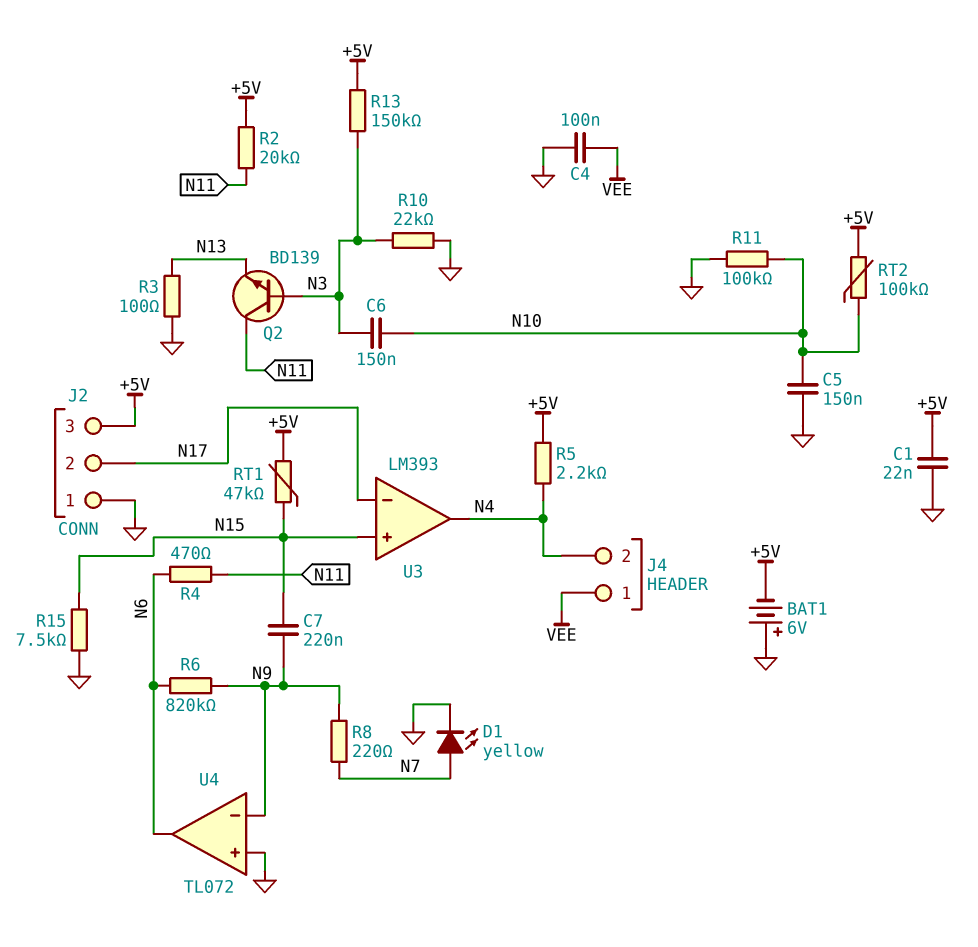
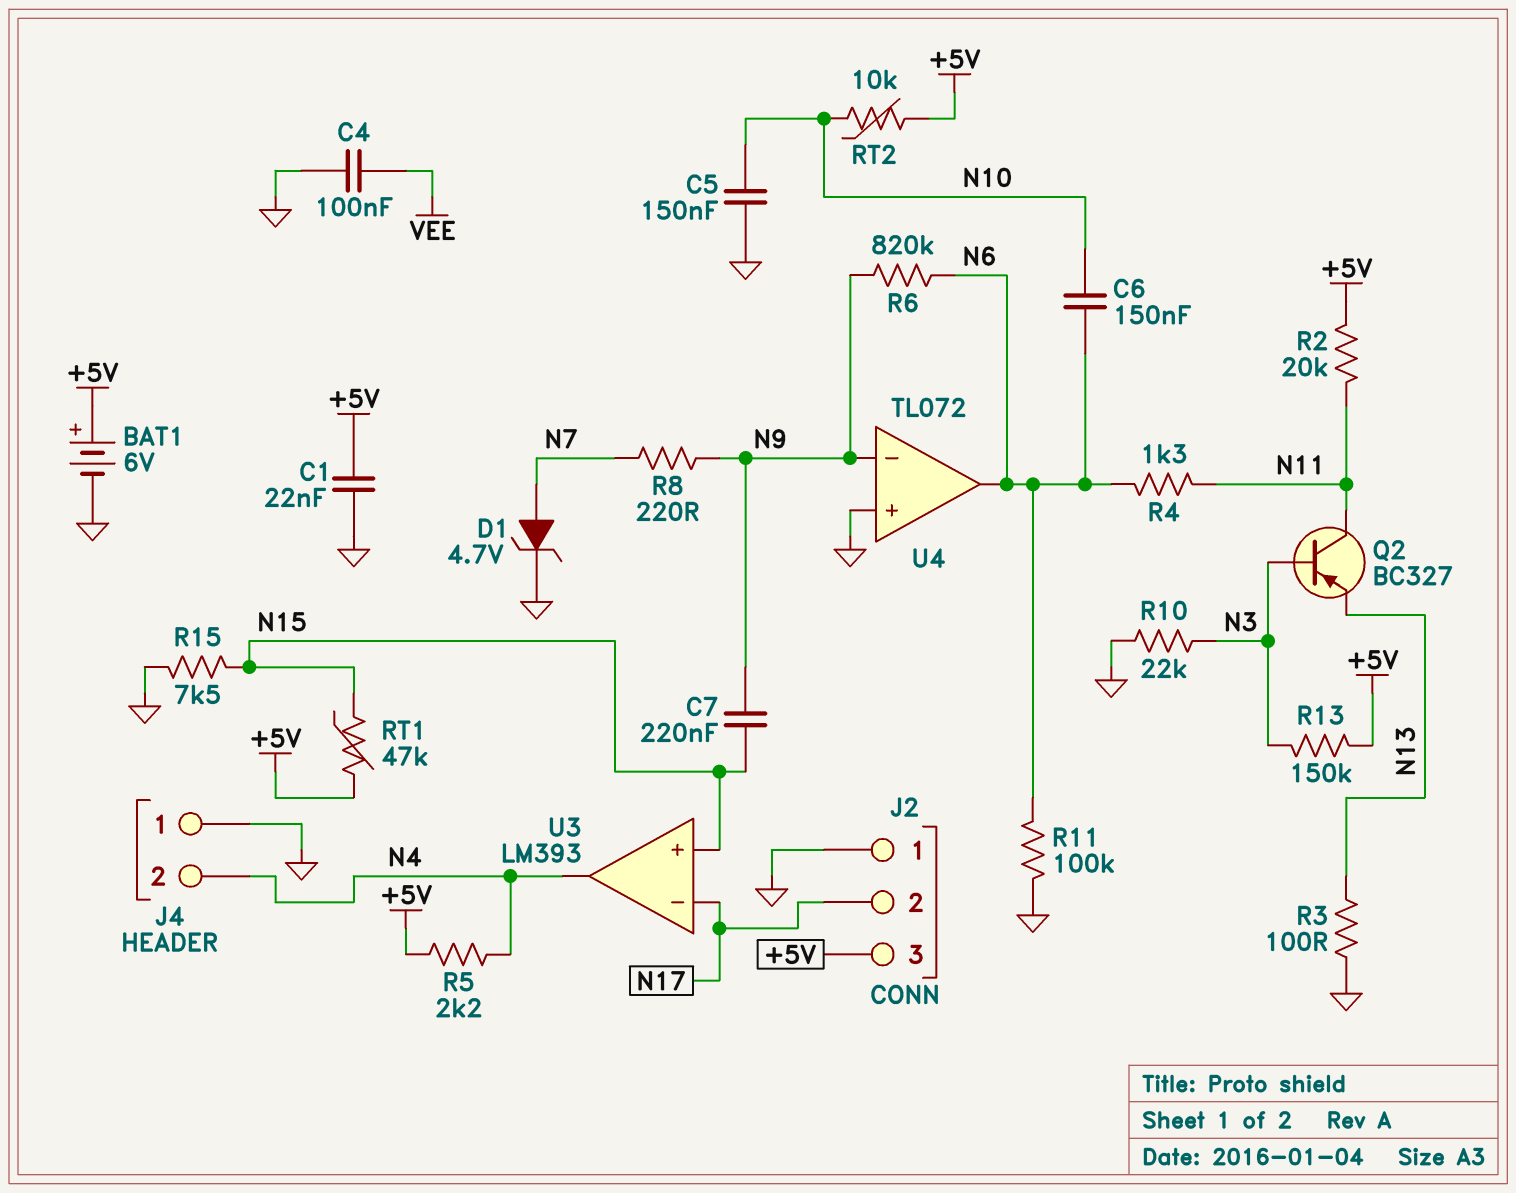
BAT1: 6V (plus GND, minus +5V) -> 6V (plus +5V, minus GND)
C6: 150nF (N3, N10) -> 150nF (N6, N10)
D1: LED yellow (A N7, K GND) -> zener 4.7V (A N7, K GND)
J4 pin 1: VEE -> GND
Q2: NPN BD139 (B N3, C N11, E N13) -> PNP BC327 (B N3, C N11, E N13)
R4: 470 (N6, N11) -> 1.3k (N6, N11)
R11: 100k (GND, N10) -> 100k (GND, N6)
RT2: 100k (+5V, N10) -> 10k (+5V, N10)

